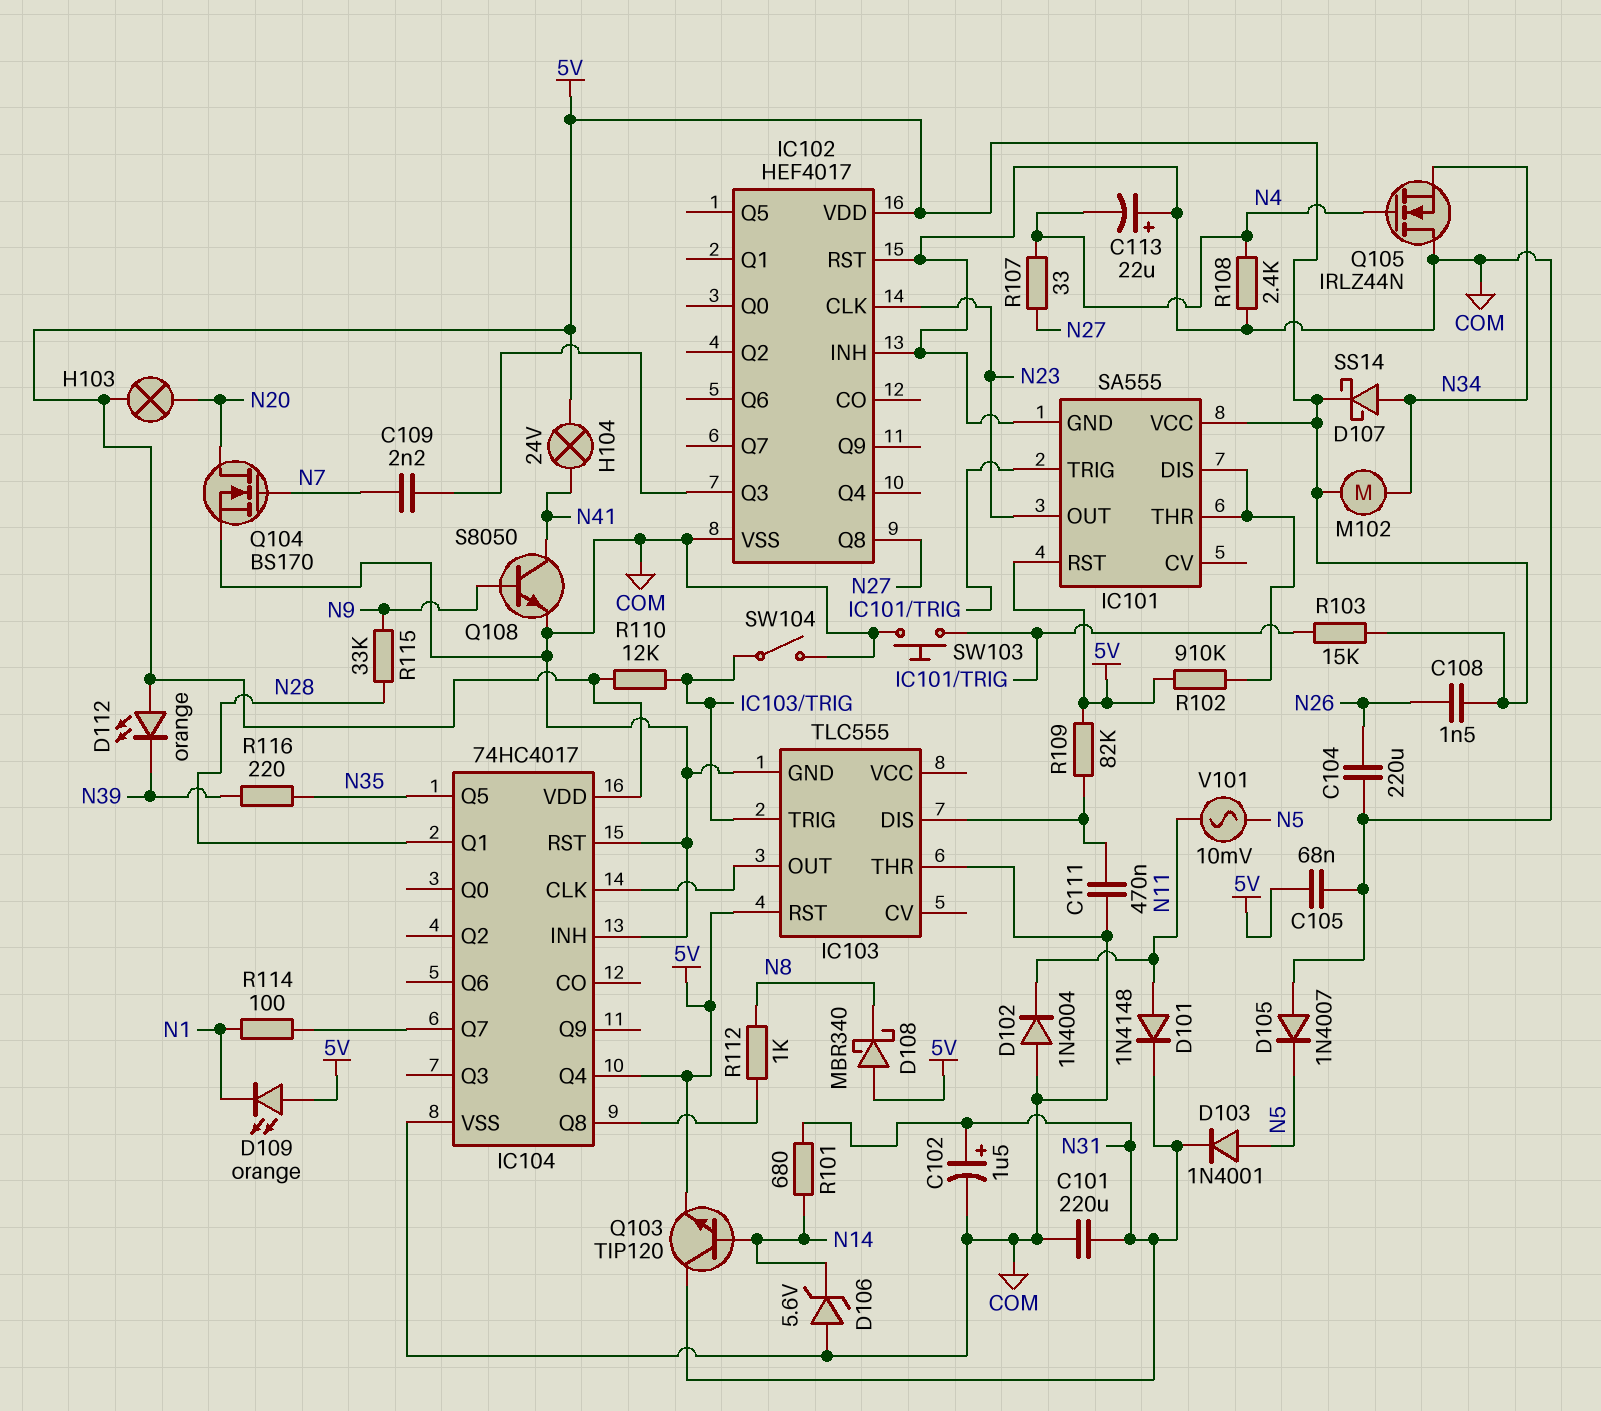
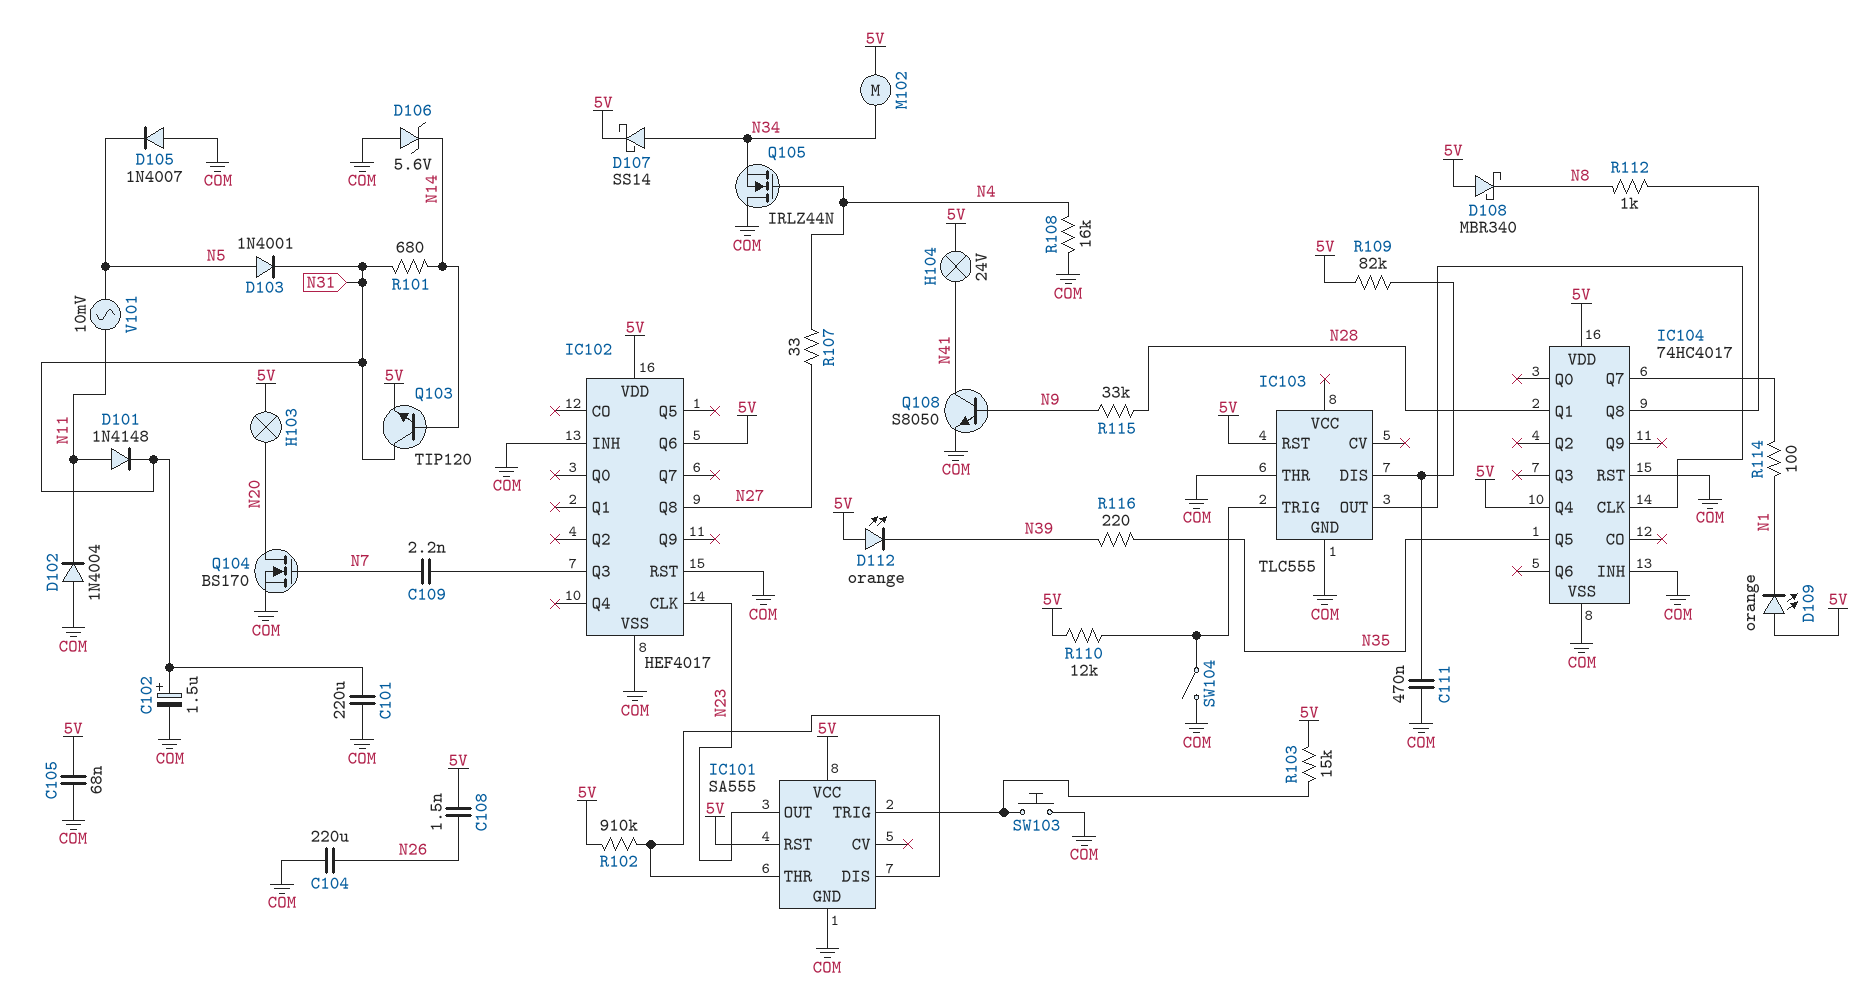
C113: 22uF (plus COM, minus N4) -> none
IC102 pin Q6: none -> 5V
R108: 2.4k (COM, N4) -> 16k (COM, N4)

